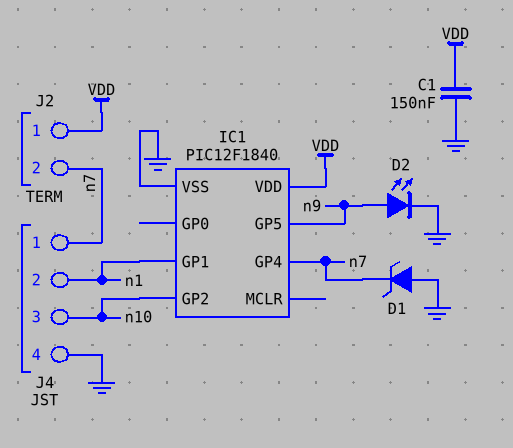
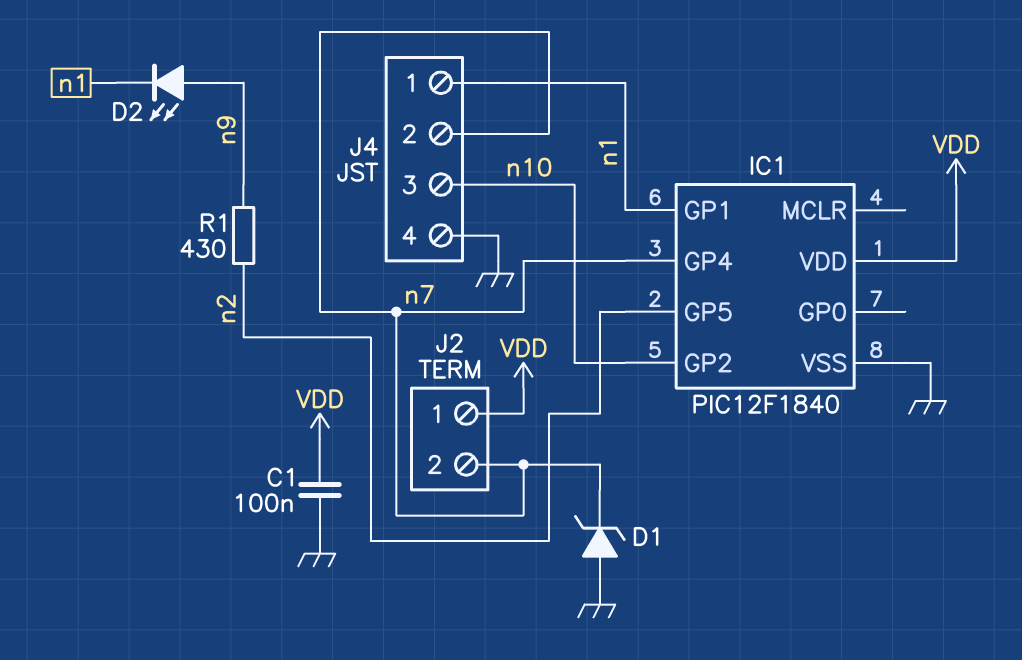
C1: 150nF (GND, VDD) -> 100nF (GND, VDD)
D2: LED (A n9, K GND) -> LED (A n9, K n1)
IC1 pin GP5: n9 -> n2
J4 pin 1: n7 -> n1
J4 pin 2: n1 -> n7
R1: none -> 430 (n2, n9)

